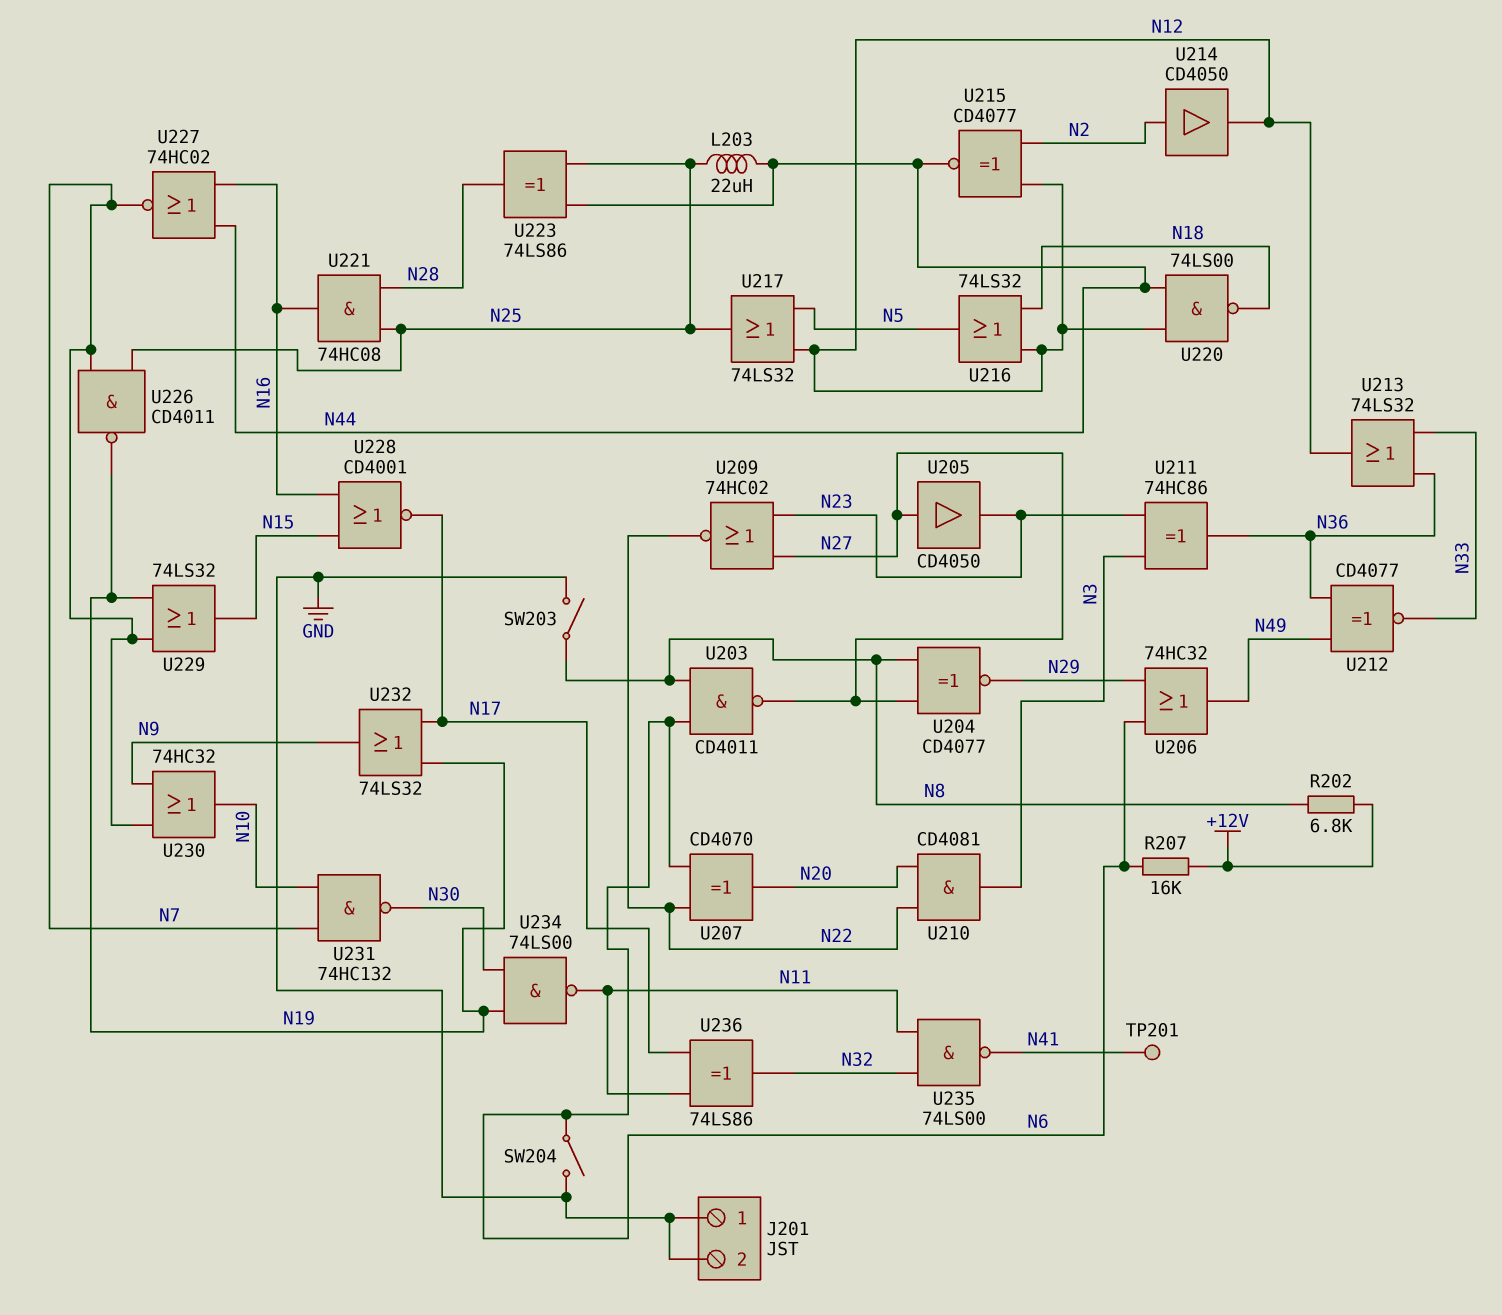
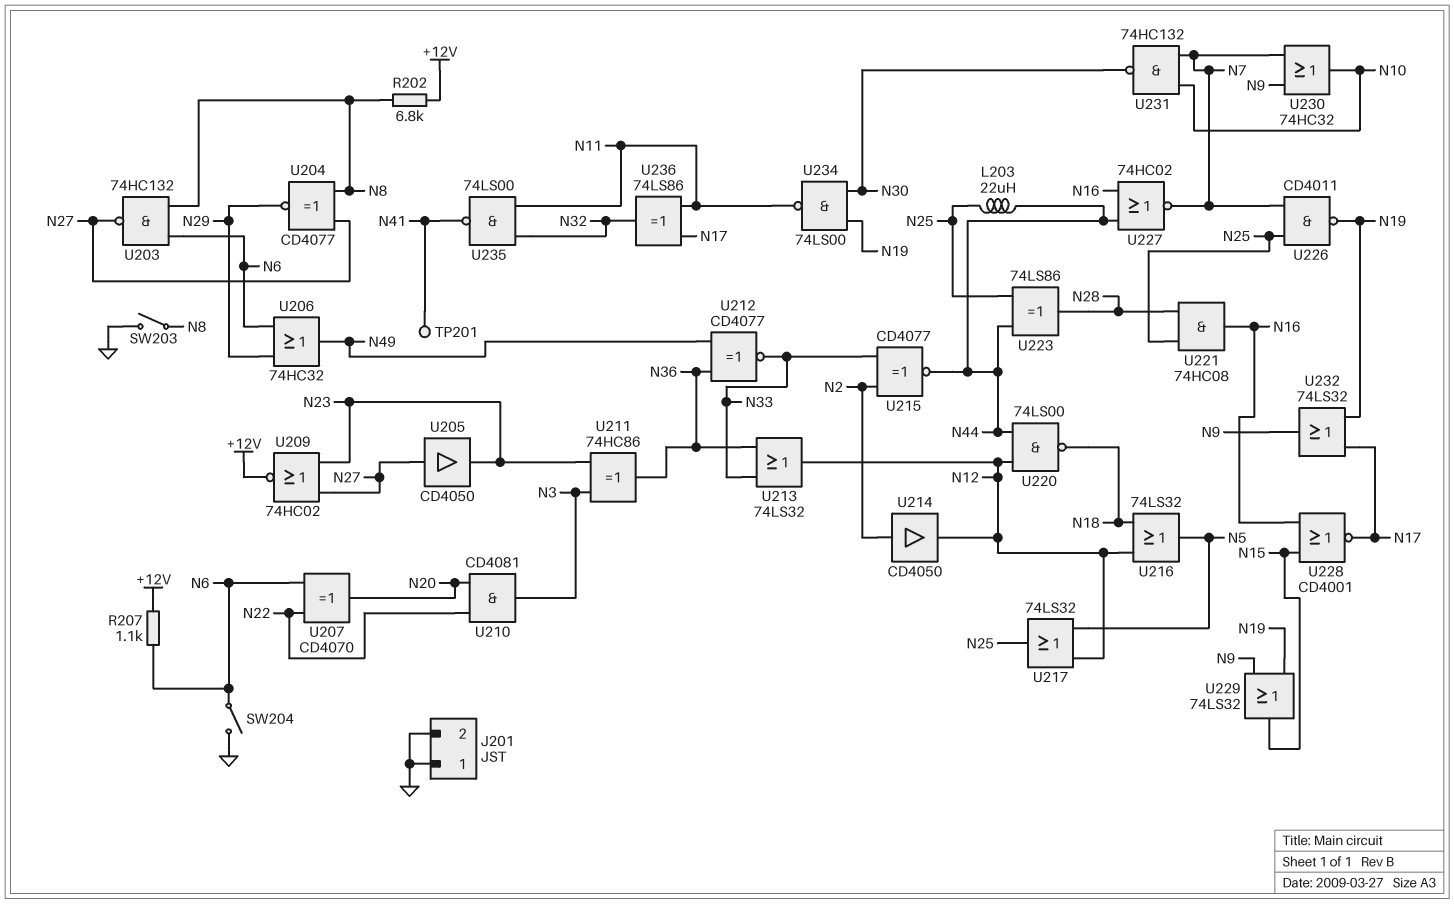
R207: 16k (+12V, N6) -> 1.1k (+12V, N6)
U203: NAND CD4011 (in N6, in N8, out N27) -> NAND 74HC132 (in N6, in N8, out N27)
U209: NOR 74HC02 (in N23, in N27, out N22) -> NOR 74HC02 (in N23, in N27, out +12V)
U215: XNOR CD4077 (in N2, in N12, out N44) -> XNOR CD4077 (in N2, in N33, out N44)
U229: OR 74LS32 (in N7, in N19, out N15) -> OR 74LS32 (in N9, in N19, out N15)

